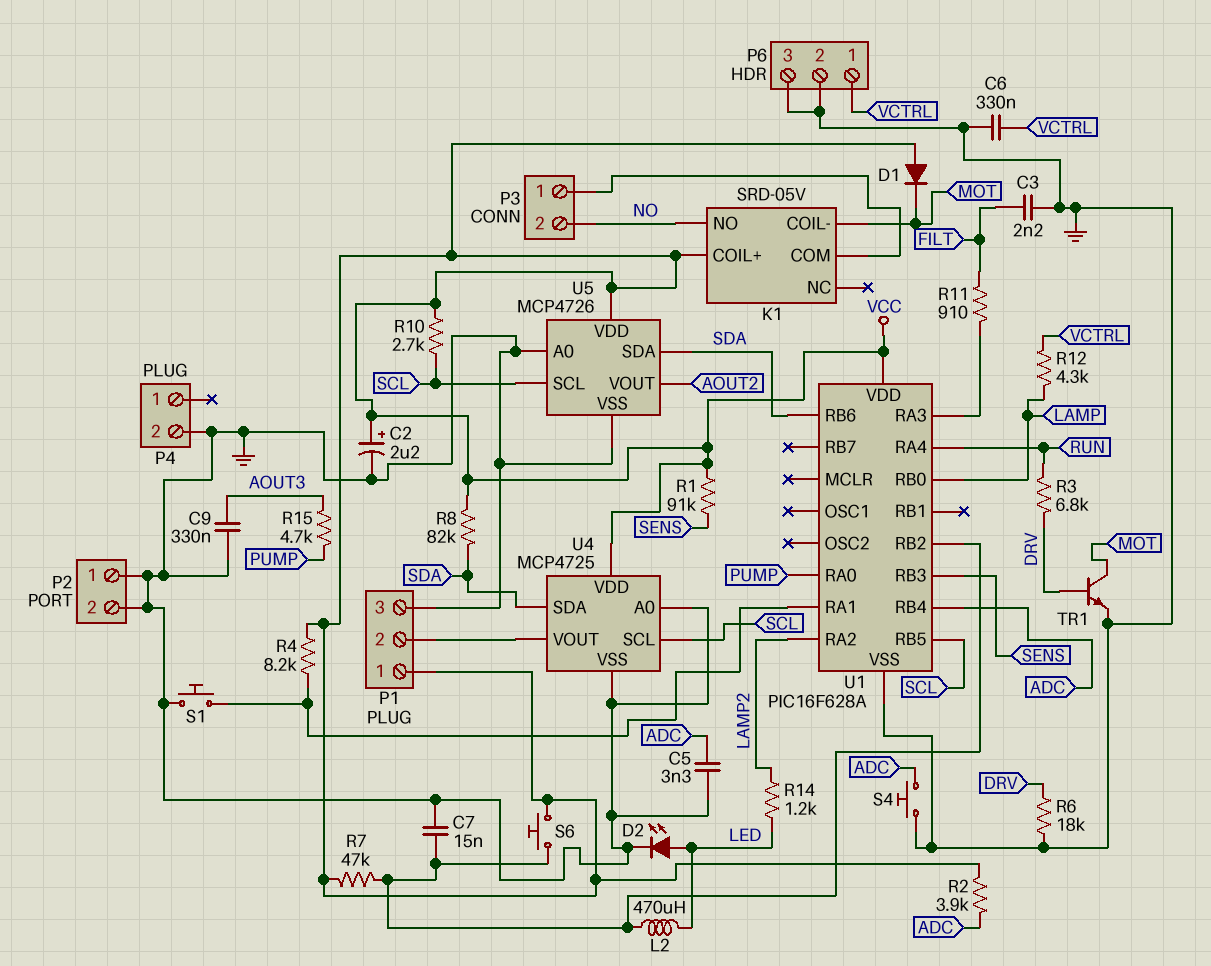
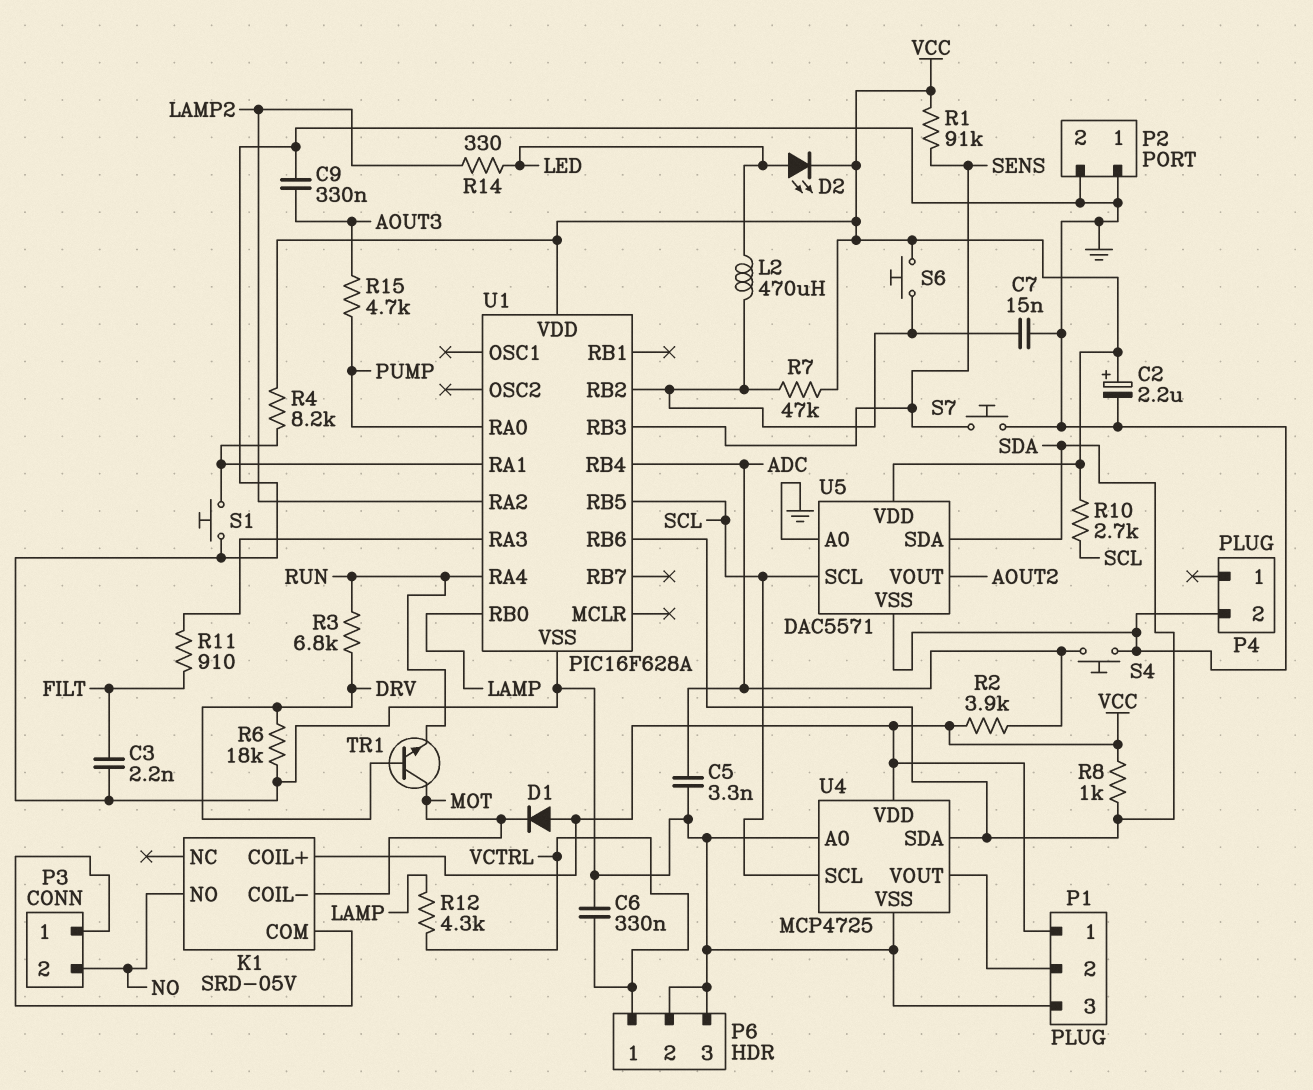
D2: LED (A LED, K GND) -> LED (A LED, K VCC)
R8: 82k (SDA, VCC) -> 1k (SDA, VCC)
R14: 1.2k (LAMP2, LED) -> 330 (LAMP2, LED)
S7: none -> button (GND, SENS)
TR1: NPN (B DRV, C MOT, E GND) -> NPN (B DRV, C MOT, E RUN)
U5: MCP4726 -> DAC5571

